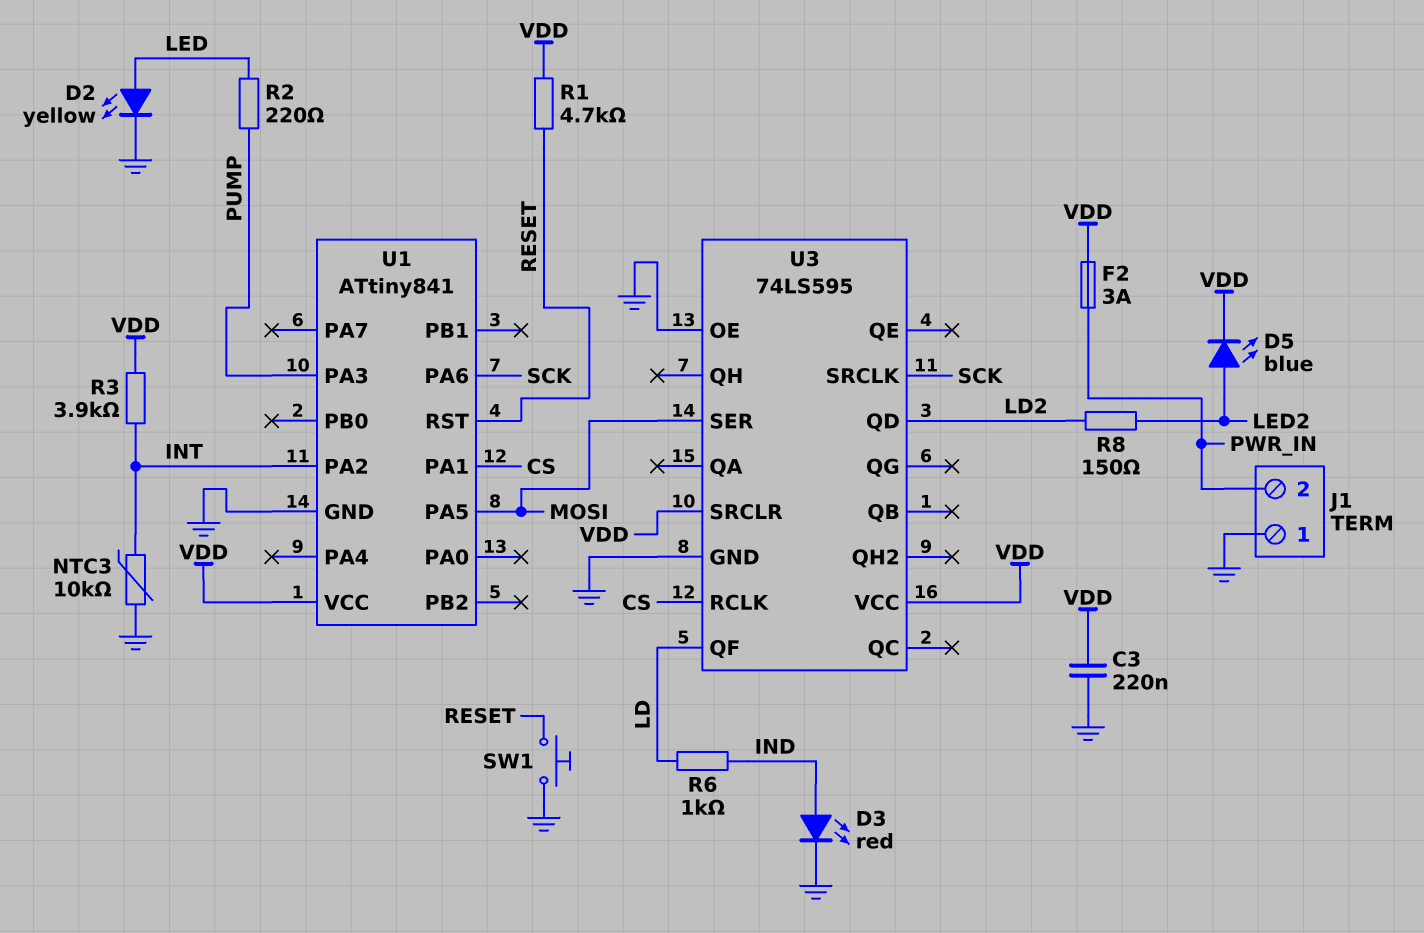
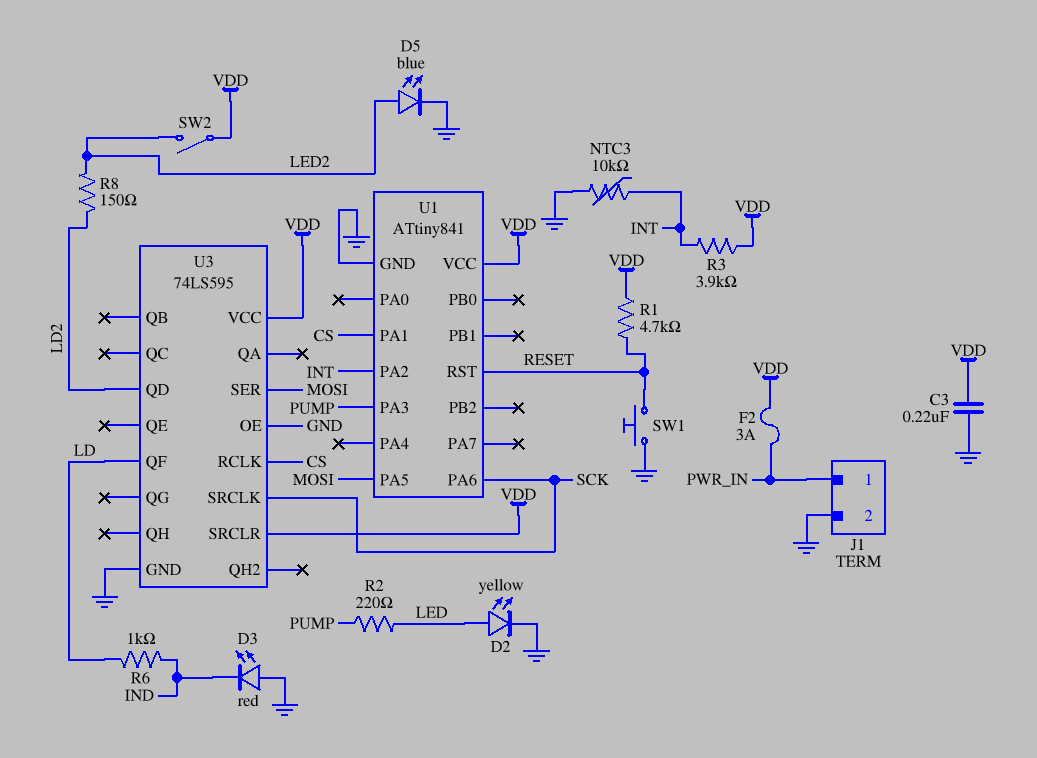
D3: LED red (A IND, K GND) -> LED red (A GND, K IND)
D5: LED blue (A LED2, K VDD) -> LED blue (A LED2, K GND)
J1 pin 1: GND -> PWR_IN
J1 pin 2: PWR_IN -> GND
SW2: none -> switch (LED2, VDD)

